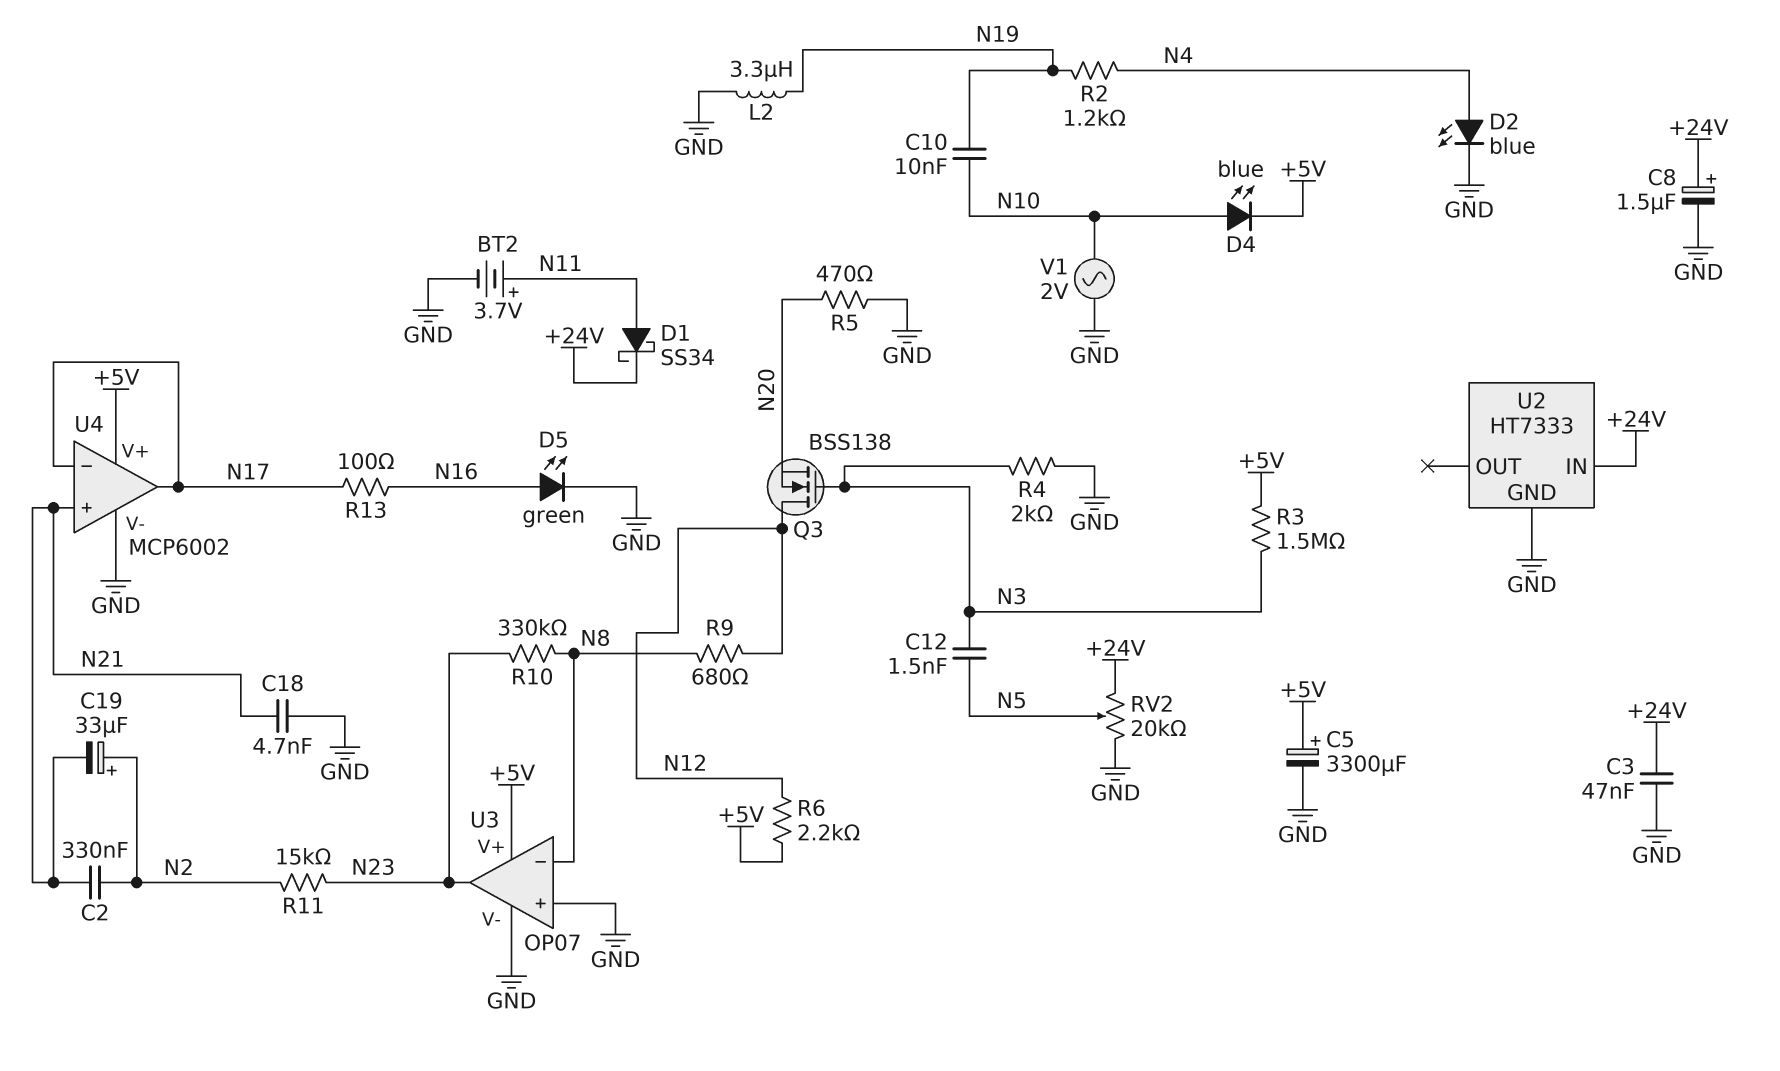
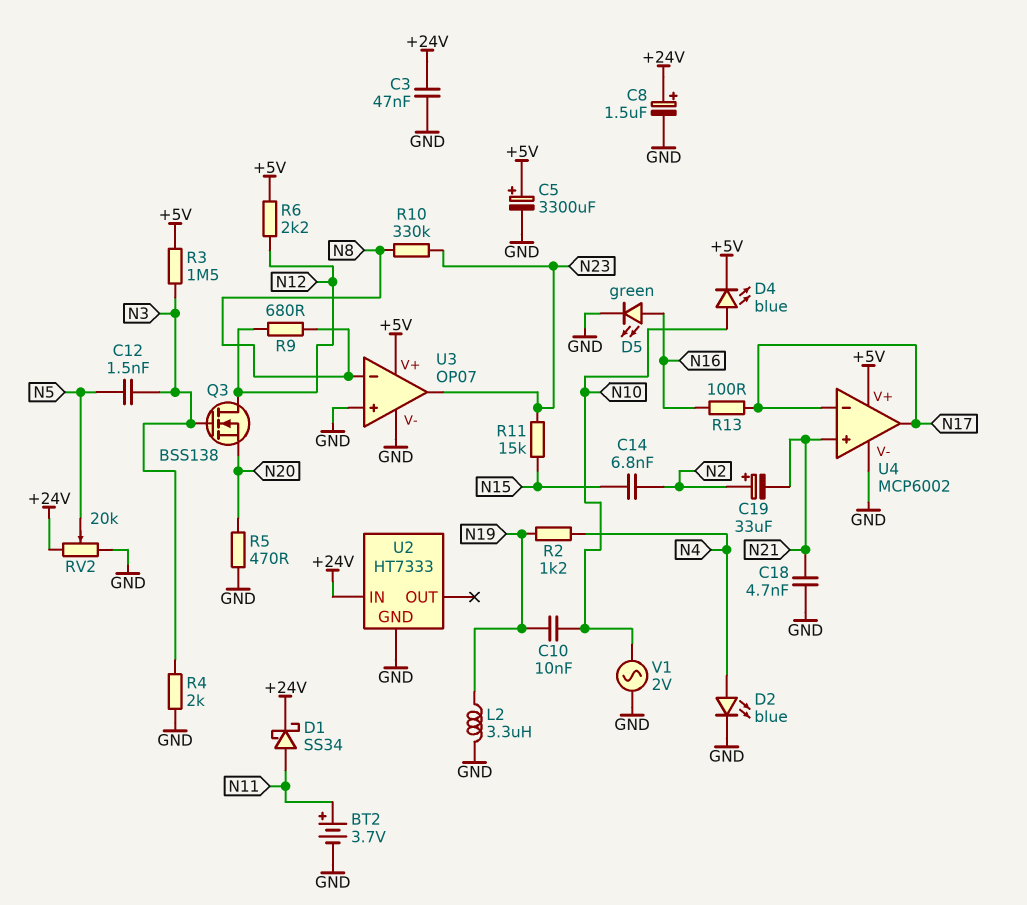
C2: 330nF (N2, N21) -> none
C14: none -> 6.8nF (N2, N15)
R11: 15k (N2, N23) -> 15k (N15, N23)

